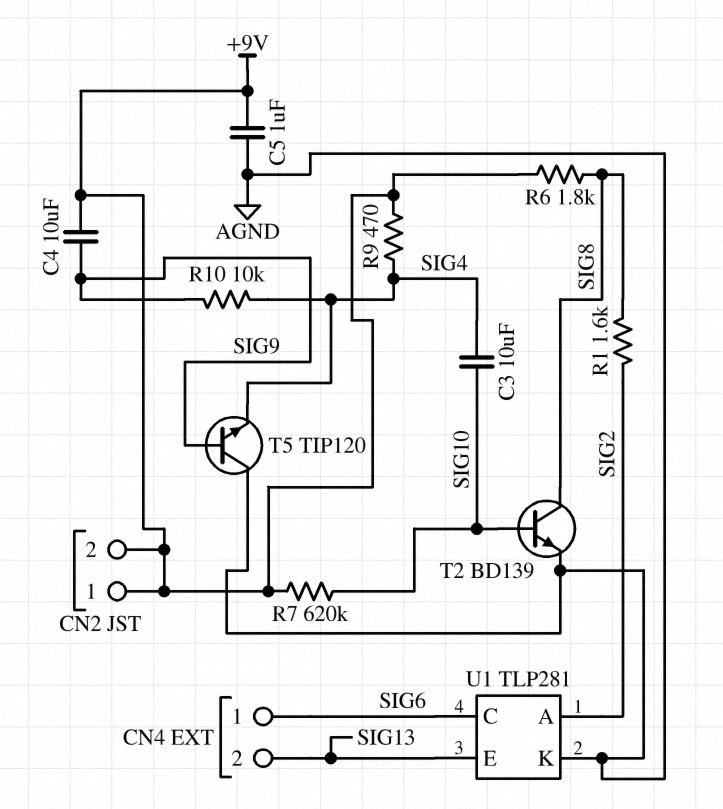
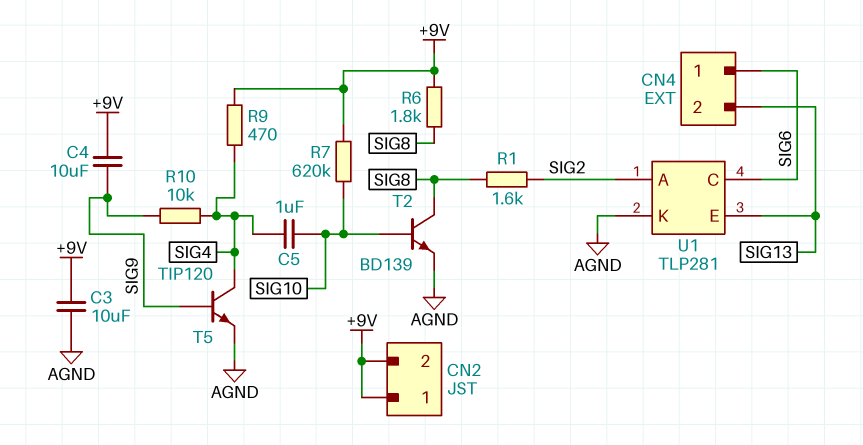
C3: 10uF (SIG4, SIG10) -> 10uF (+9V, AGND)
C5: 1uF (+9V, AGND) -> 1uF (SIG4, SIG10)
T5: NPN TIP120 (B SIG9, C AGND, E SIG4) -> NPN TIP120 (B SIG9, C SIG4, E AGND)

